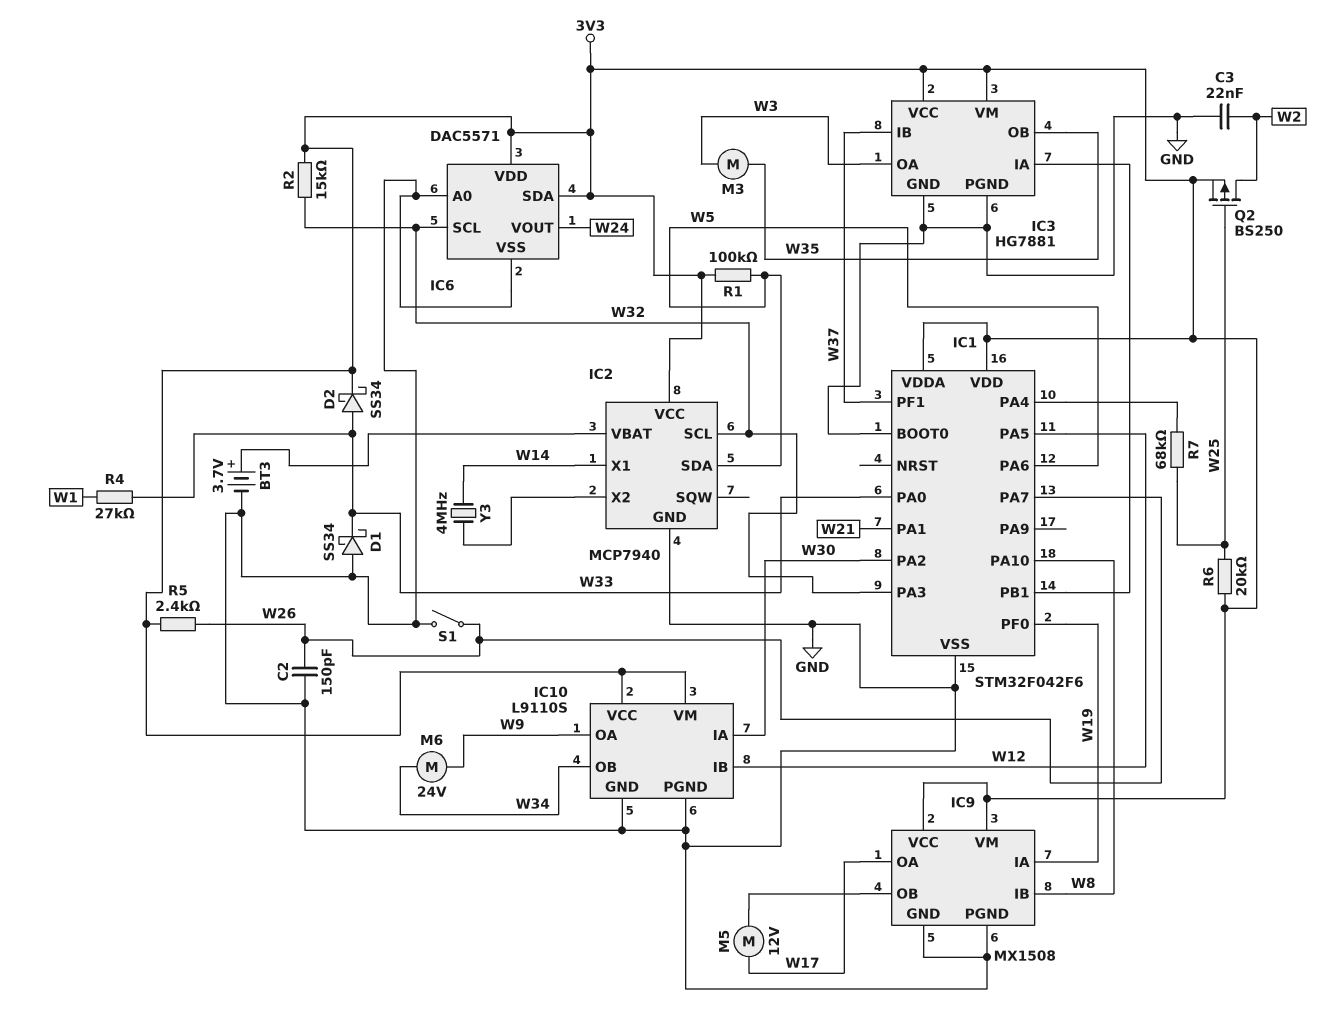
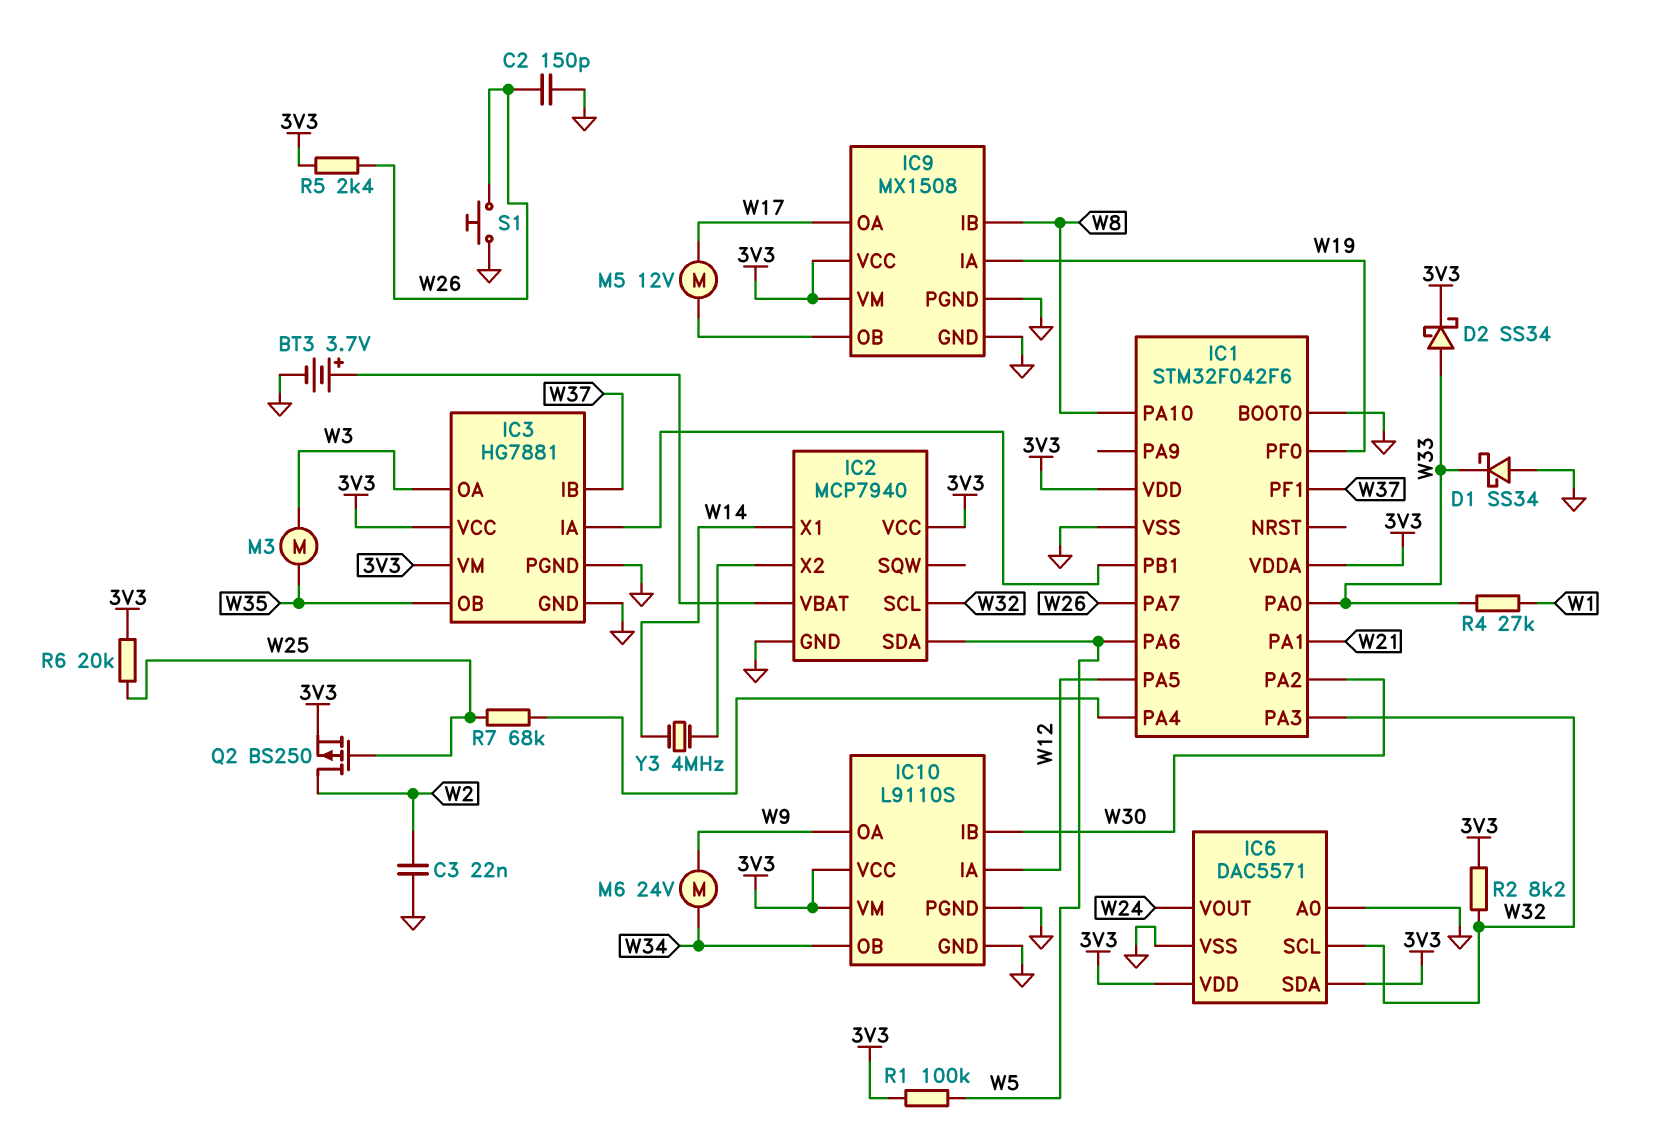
IC10 pin IA: W30 -> W12
IC10 pin IB: W12 -> W30
R2: 15k (3V3, W32) -> 8.2k (3V3, W32)
S1: switch (GND, W26) -> button (GND, W26)

